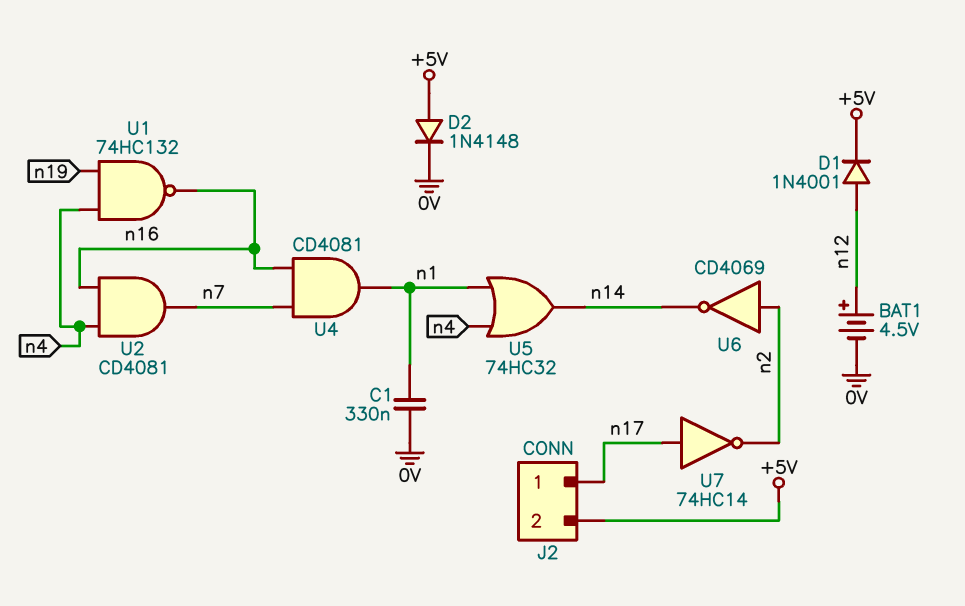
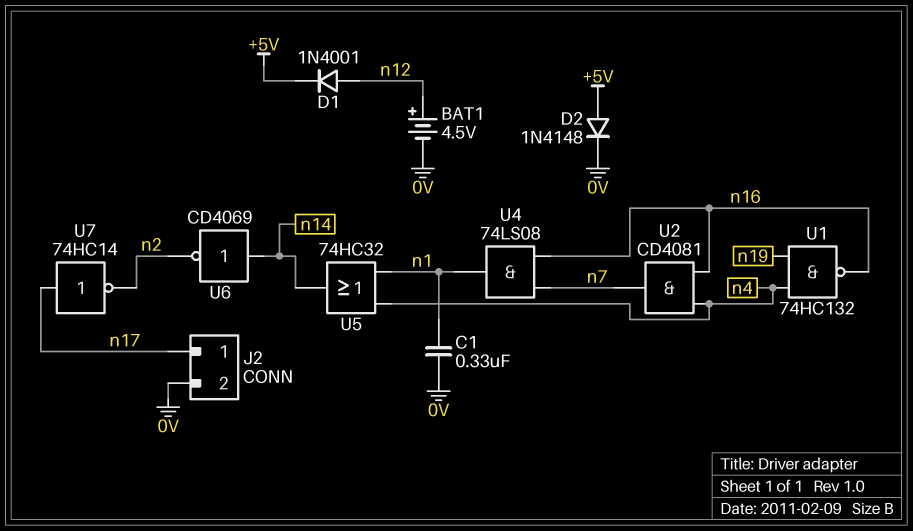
J2 pin 2: +5V -> 0V
U4: AND CD4081 (in n7, in n16, out n1) -> AND 74LS08 (in n7, in n16, out n1)
U6: NOT CD4069 (in n2, out n14) -> NOT CD4069 (in n14, out n2)

